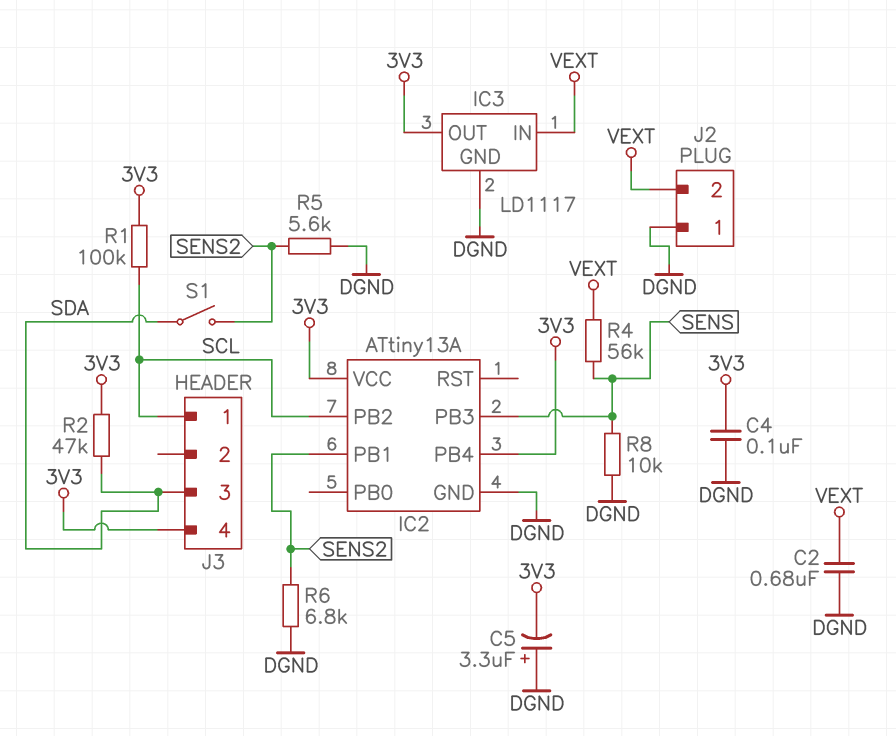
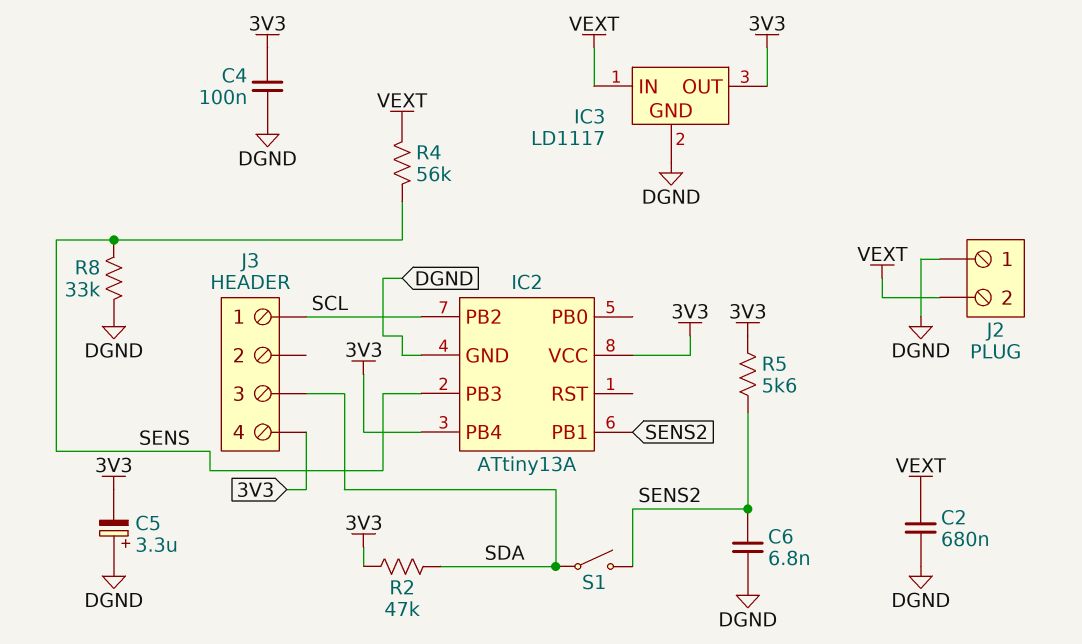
C6: none -> 6.8nF (DGND, SENS2)
R1: 100k (3V3, SCL) -> none
R5: 5.6k (DGND, SENS2) -> 5.6k (3V3, SENS2)
R6: 6.8k (DGND, SENS2) -> none
R8: 10k (DGND, SENS) -> 33k (DGND, SENS)

